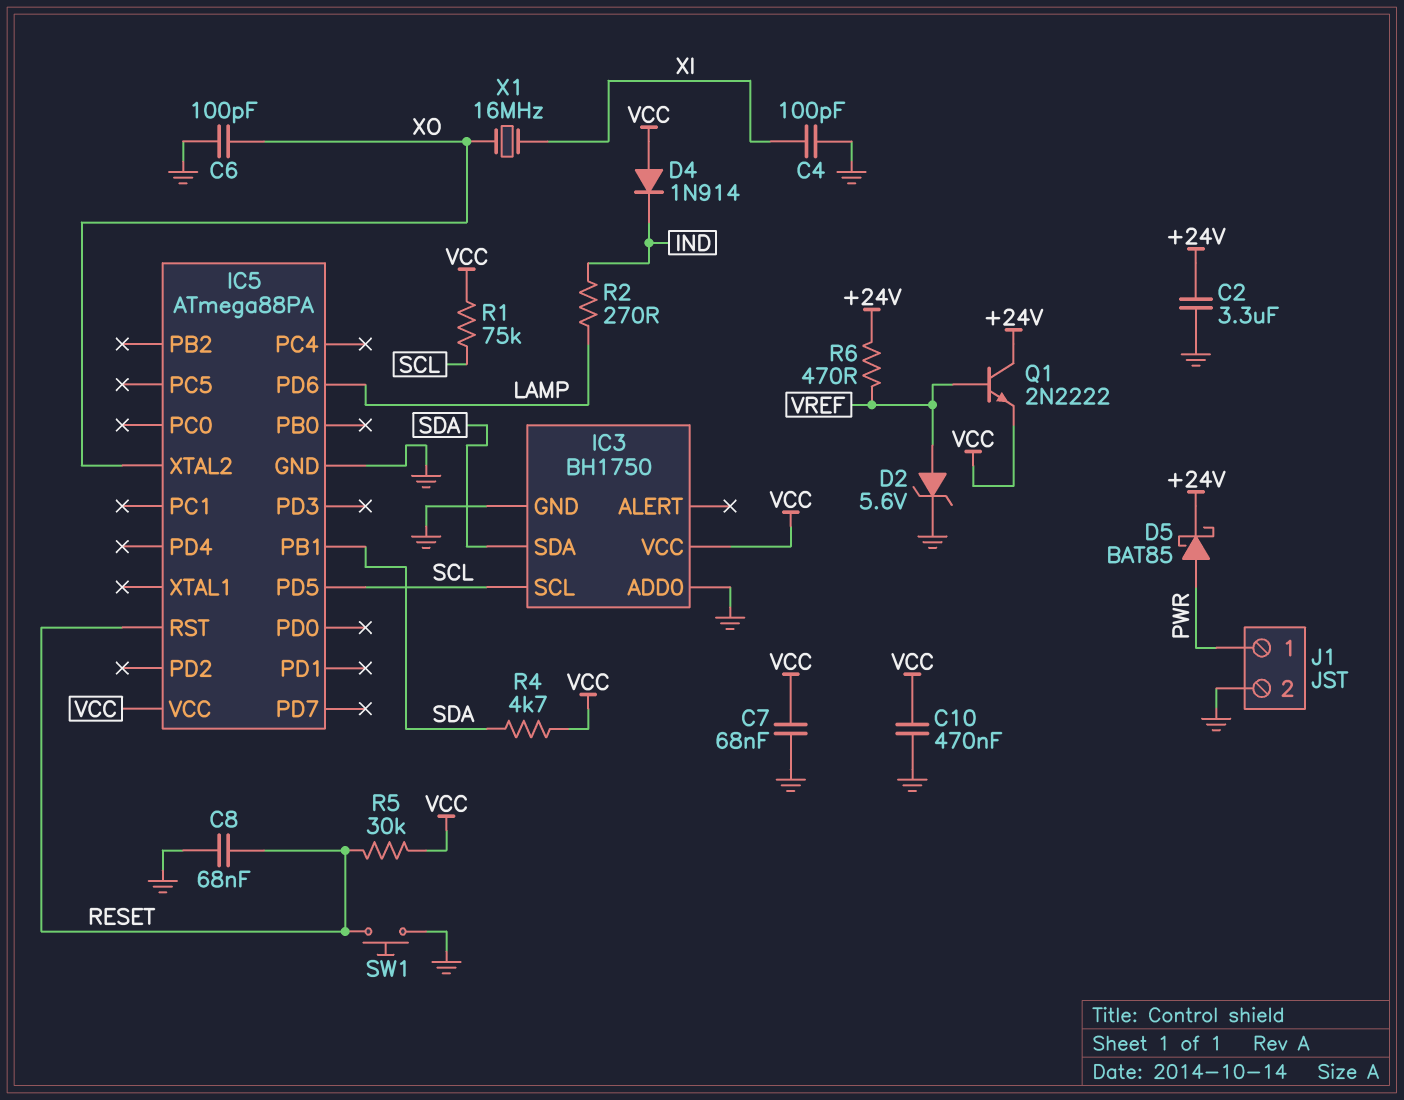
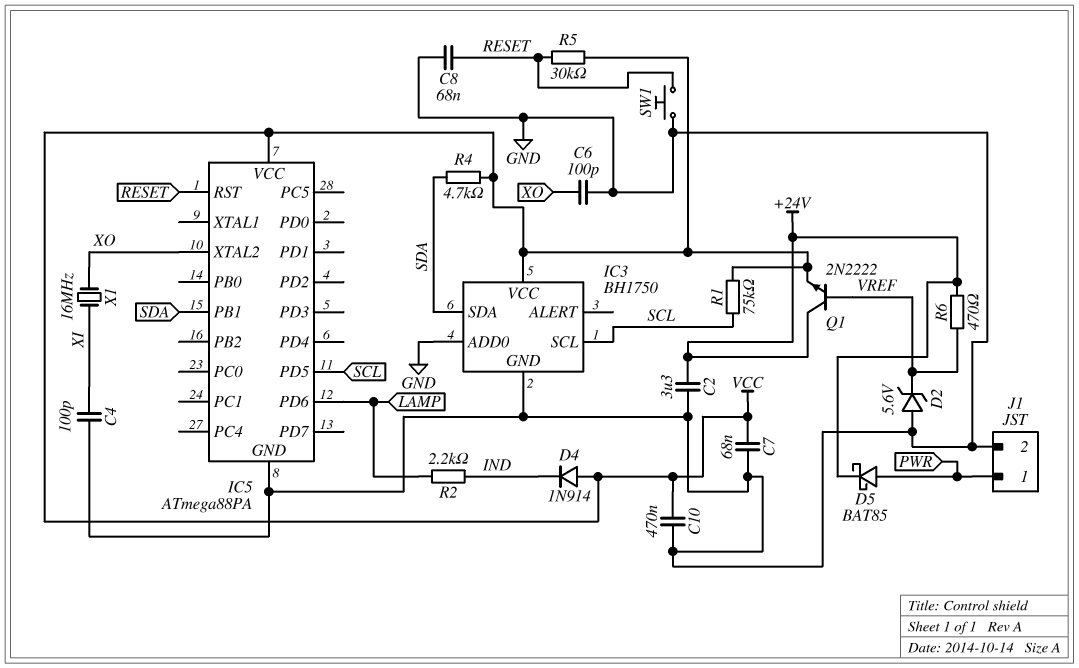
D2: zener 5.6V (A VREF, K GND) -> zener 5.6V (A GND, K VREF)
R2: 270 (IND, LAMP) -> 2.2k (IND, LAMP)

